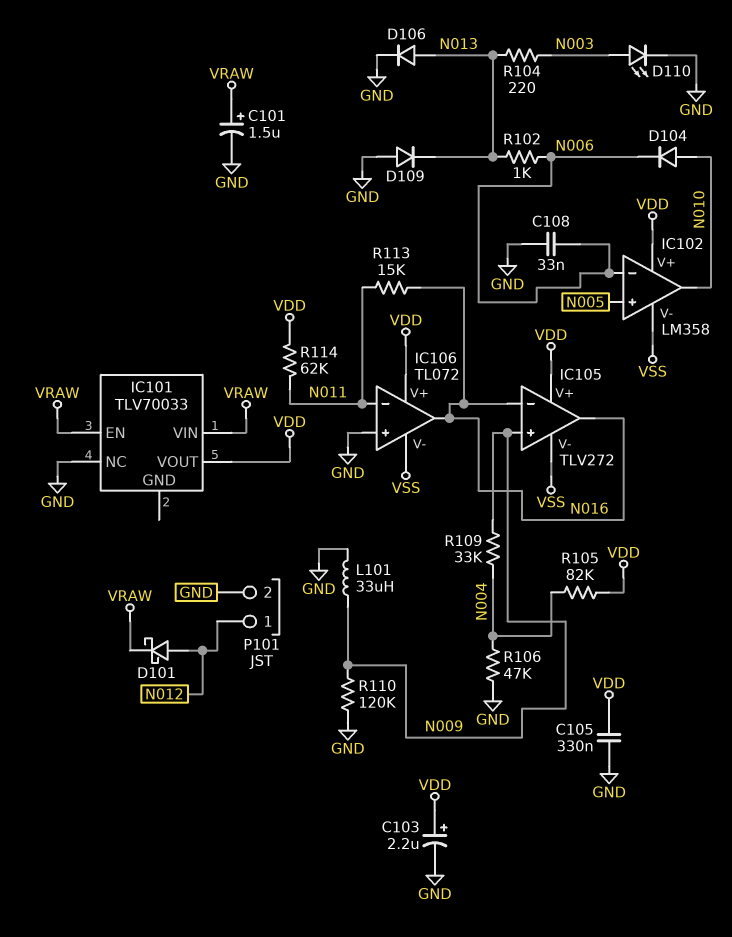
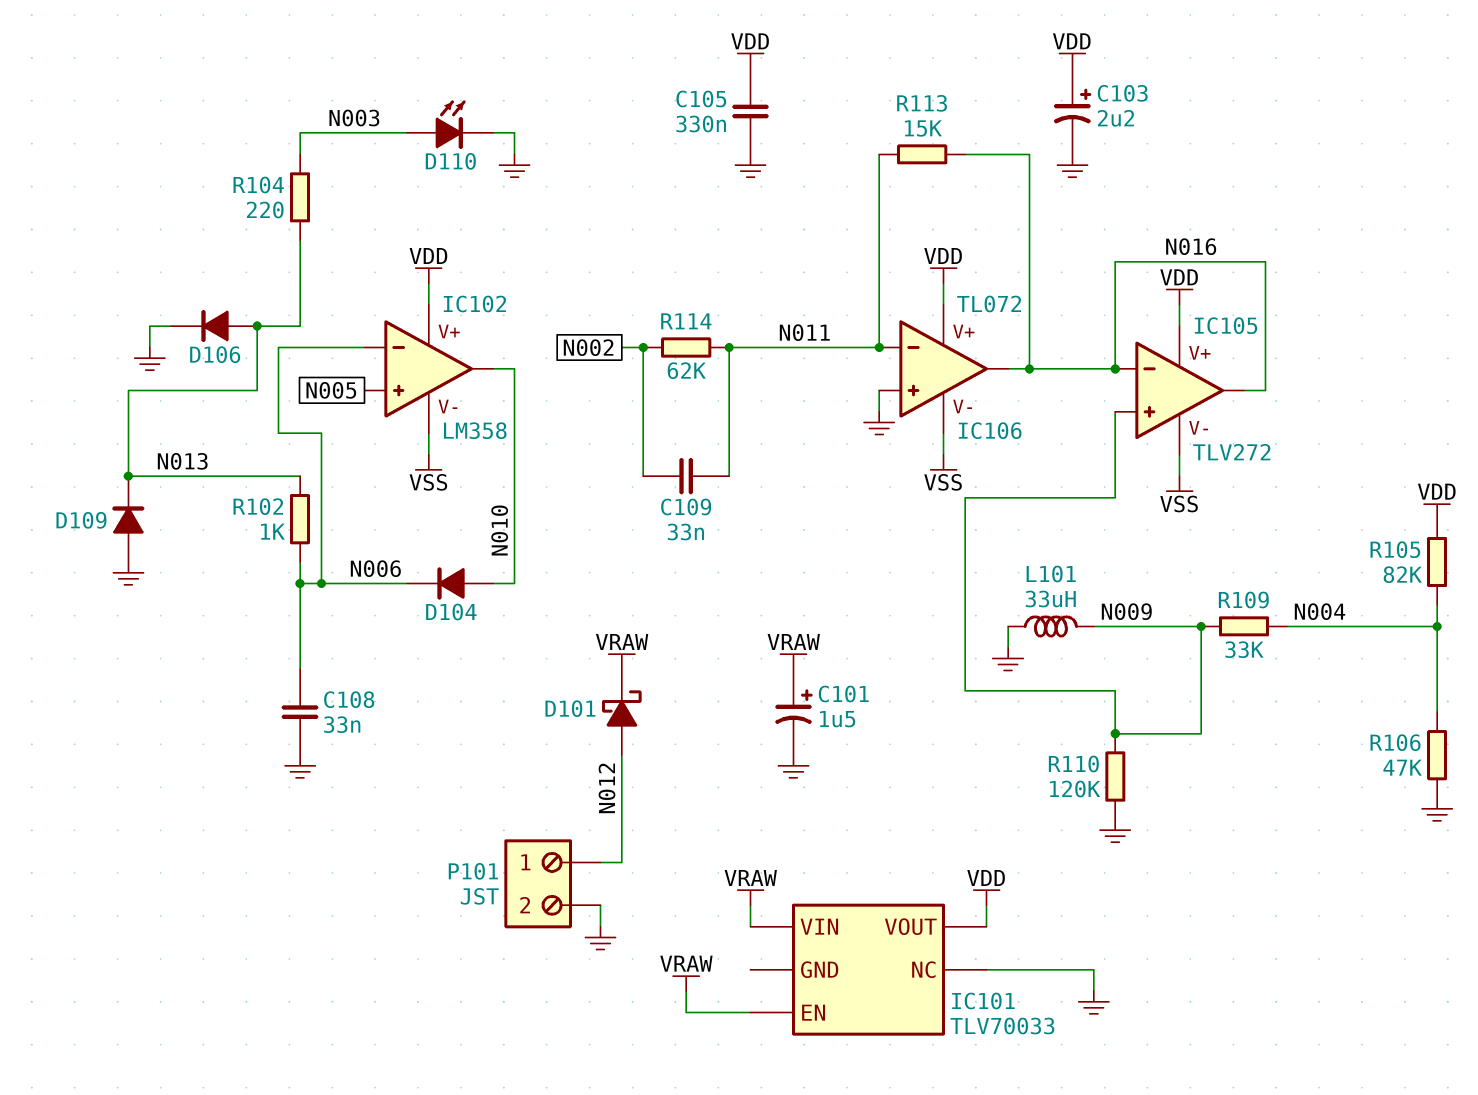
C109: none -> 33nF (N002, N011)
R114: 62k (N011, VDD) -> 62k (N002, N011)

